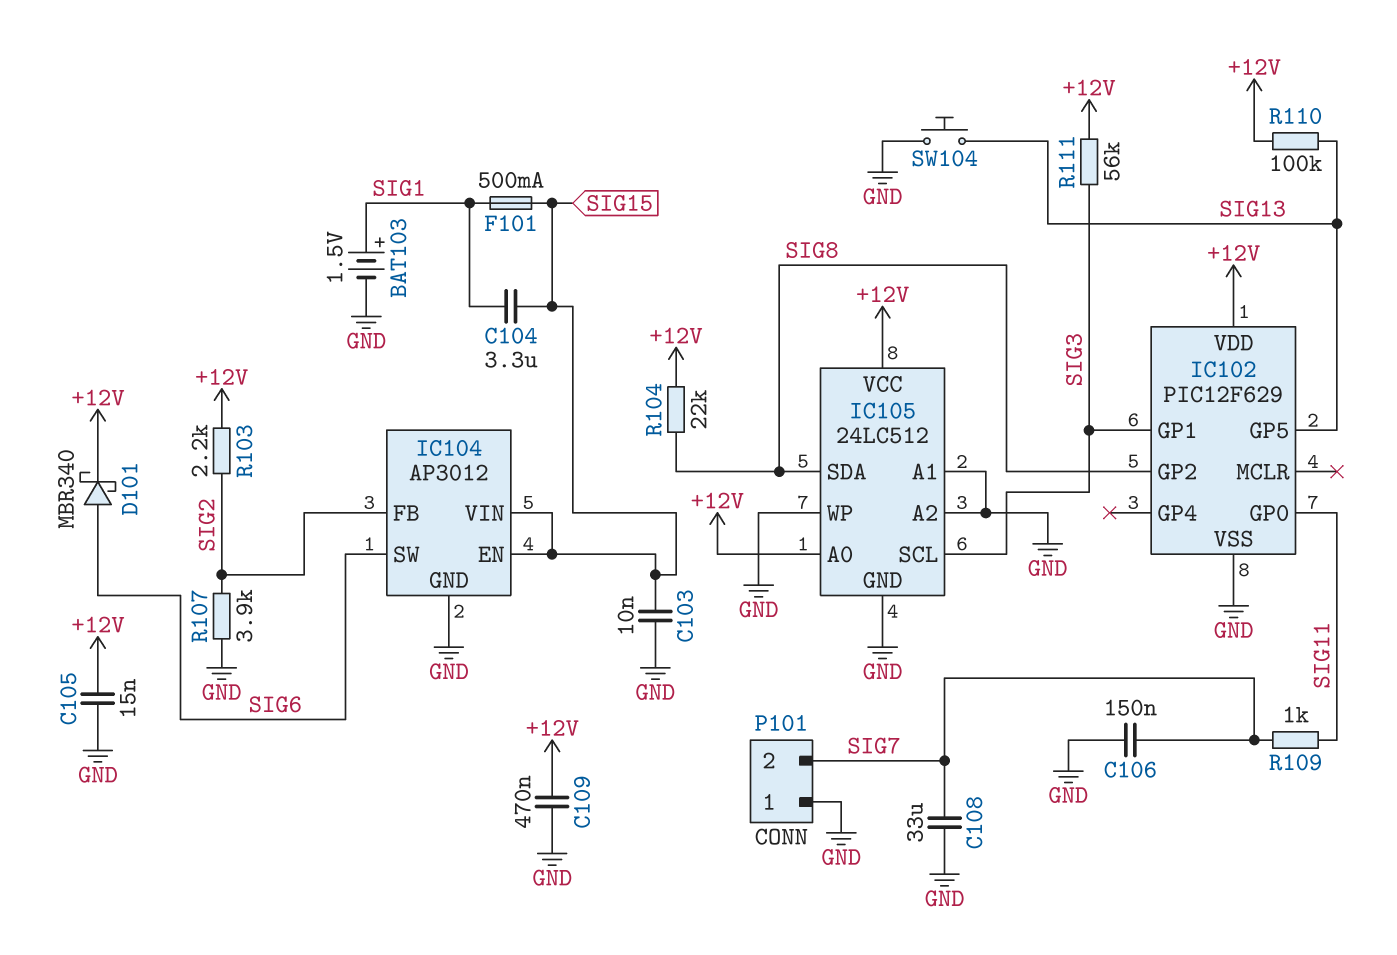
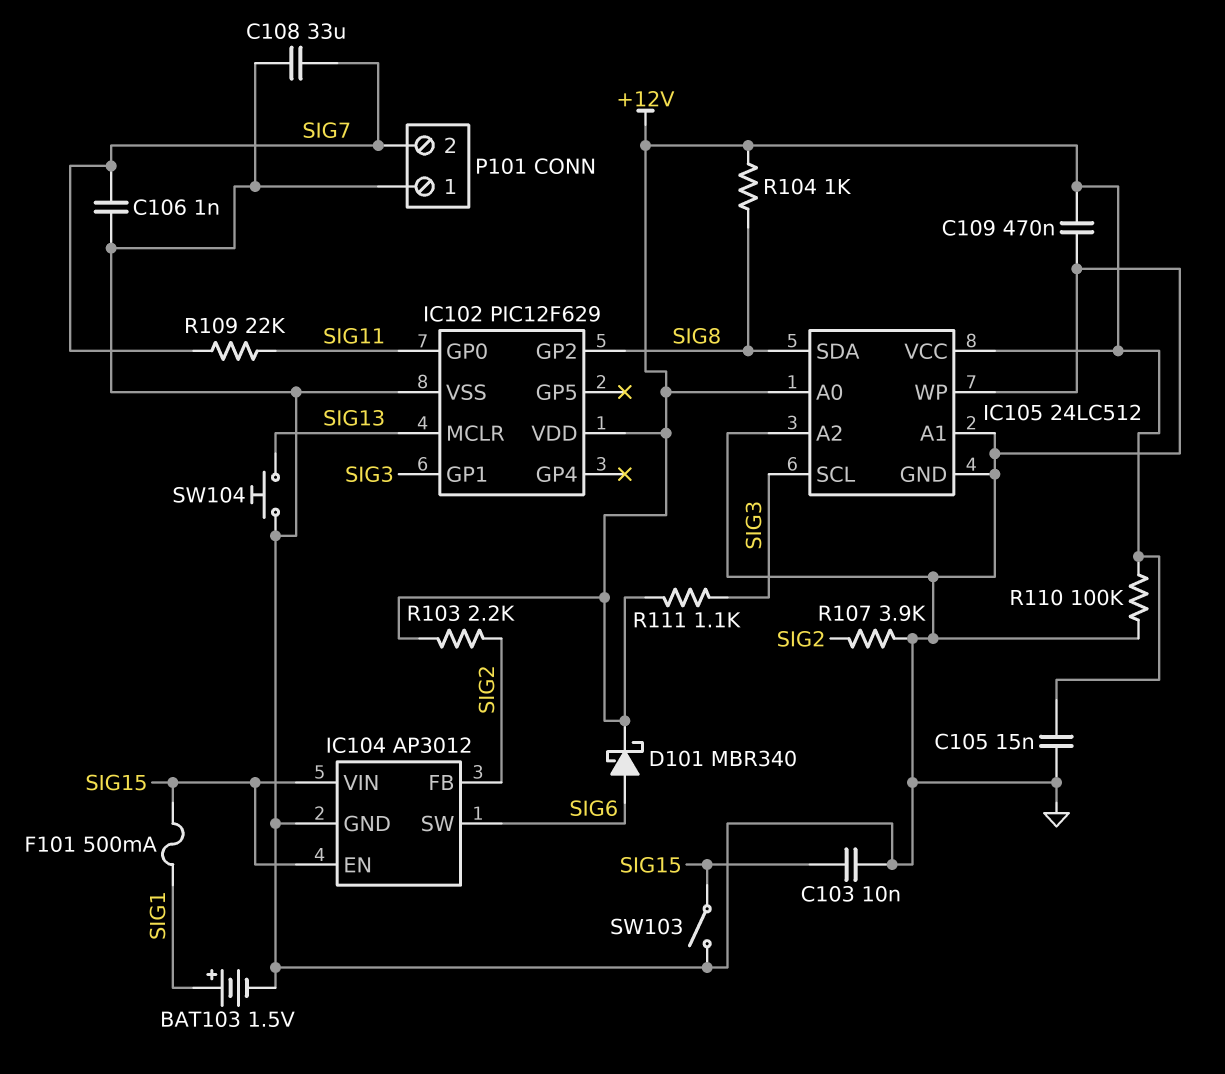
C104: 3.3uF (SIG1, SIG15) -> none
C106: 150nF (GND, SIG7) -> 1nF (GND, SIG7)
IC102 pin GP5: SIG13 -> none
IC102 pin MCLR: none -> SIG13
R104: 22k (+12V, SIG8) -> 1k (+12V, SIG8)
R109: 1k (SIG7, SIG11) -> 22k (SIG7, SIG11)
R110: 100k (+12V, SIG13) -> 100k (+12V, GND)
R111: 56k (+12V, SIG3) -> 1.1k (+12V, SIG3)
SW103: none -> switch (GND, SIG15)

